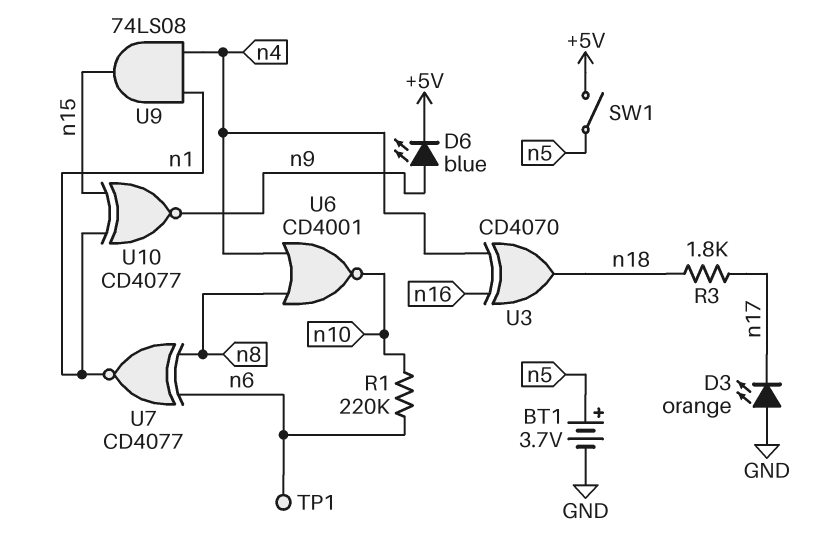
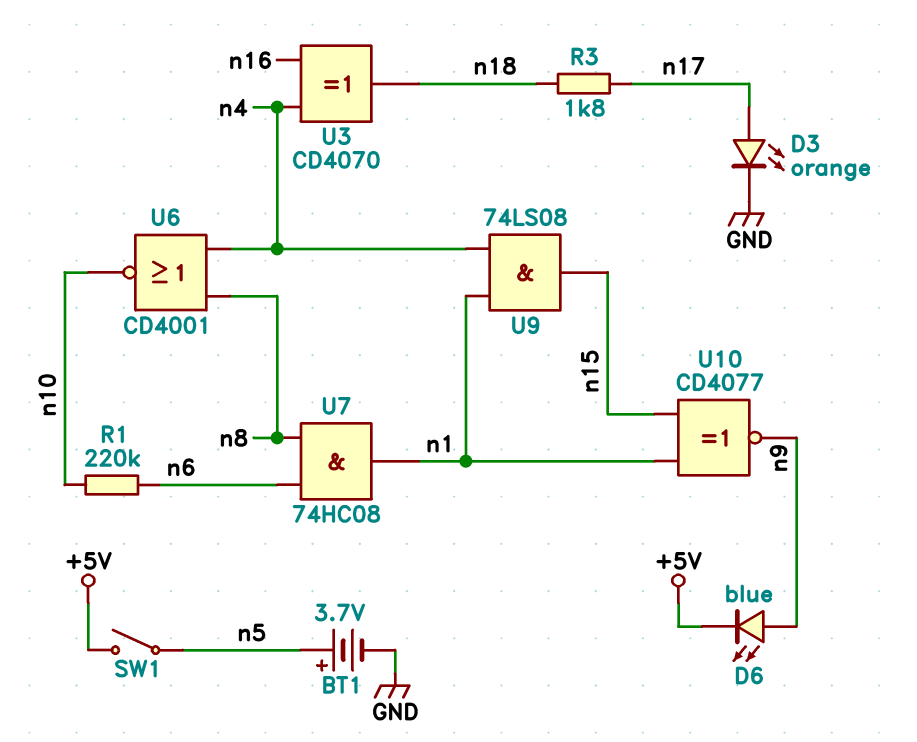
D3: LED orange (A GND, K n17) -> LED orange (A n17, K GND)
TP1: test point (n6) -> none
U7: XNOR CD4077 (in n6, in n8, out n1) -> AND 74HC08 (in n6, in n8, out n1)

